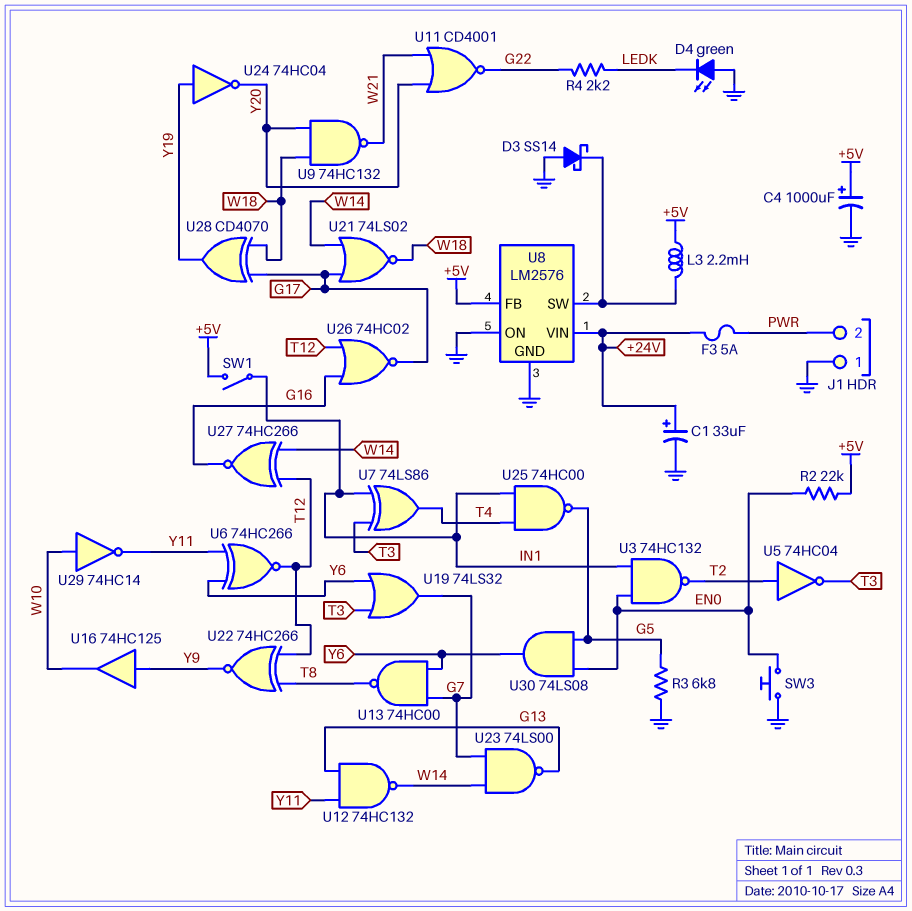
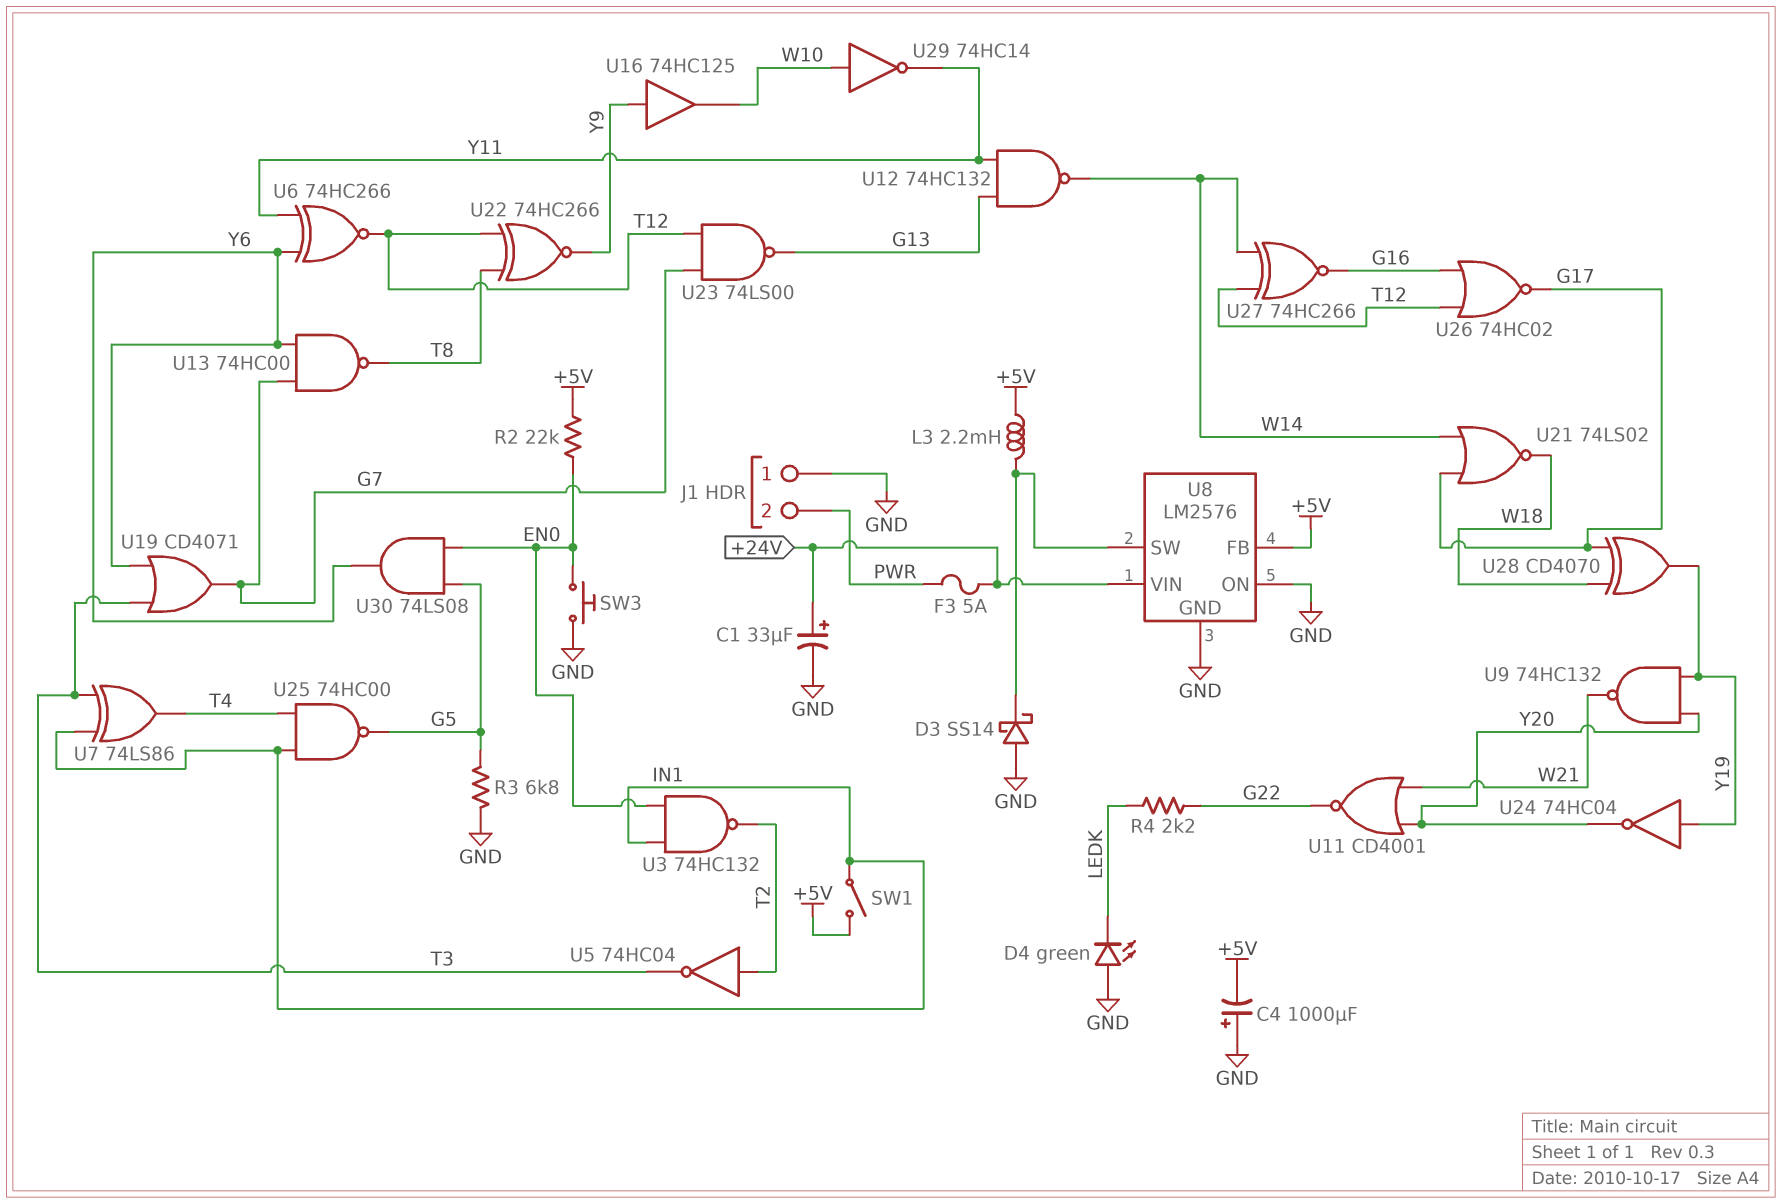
C4: 1000uF (plus +5V, minus GND) -> 1000uF (plus GND, minus +5V)
U9: NAND 74HC132 (in W18, in Y20, out W21) -> NAND 74HC132 (in Y19, in Y20, out W21)
U19: OR 74LS32 (in T3, in Y6, out G7) -> OR CD4071 (in T3, in Y6, out G7)
U23: NAND 74LS00 (in G7, in W14, out G13) -> NAND 74LS00 (in G7, in T12, out G13)

